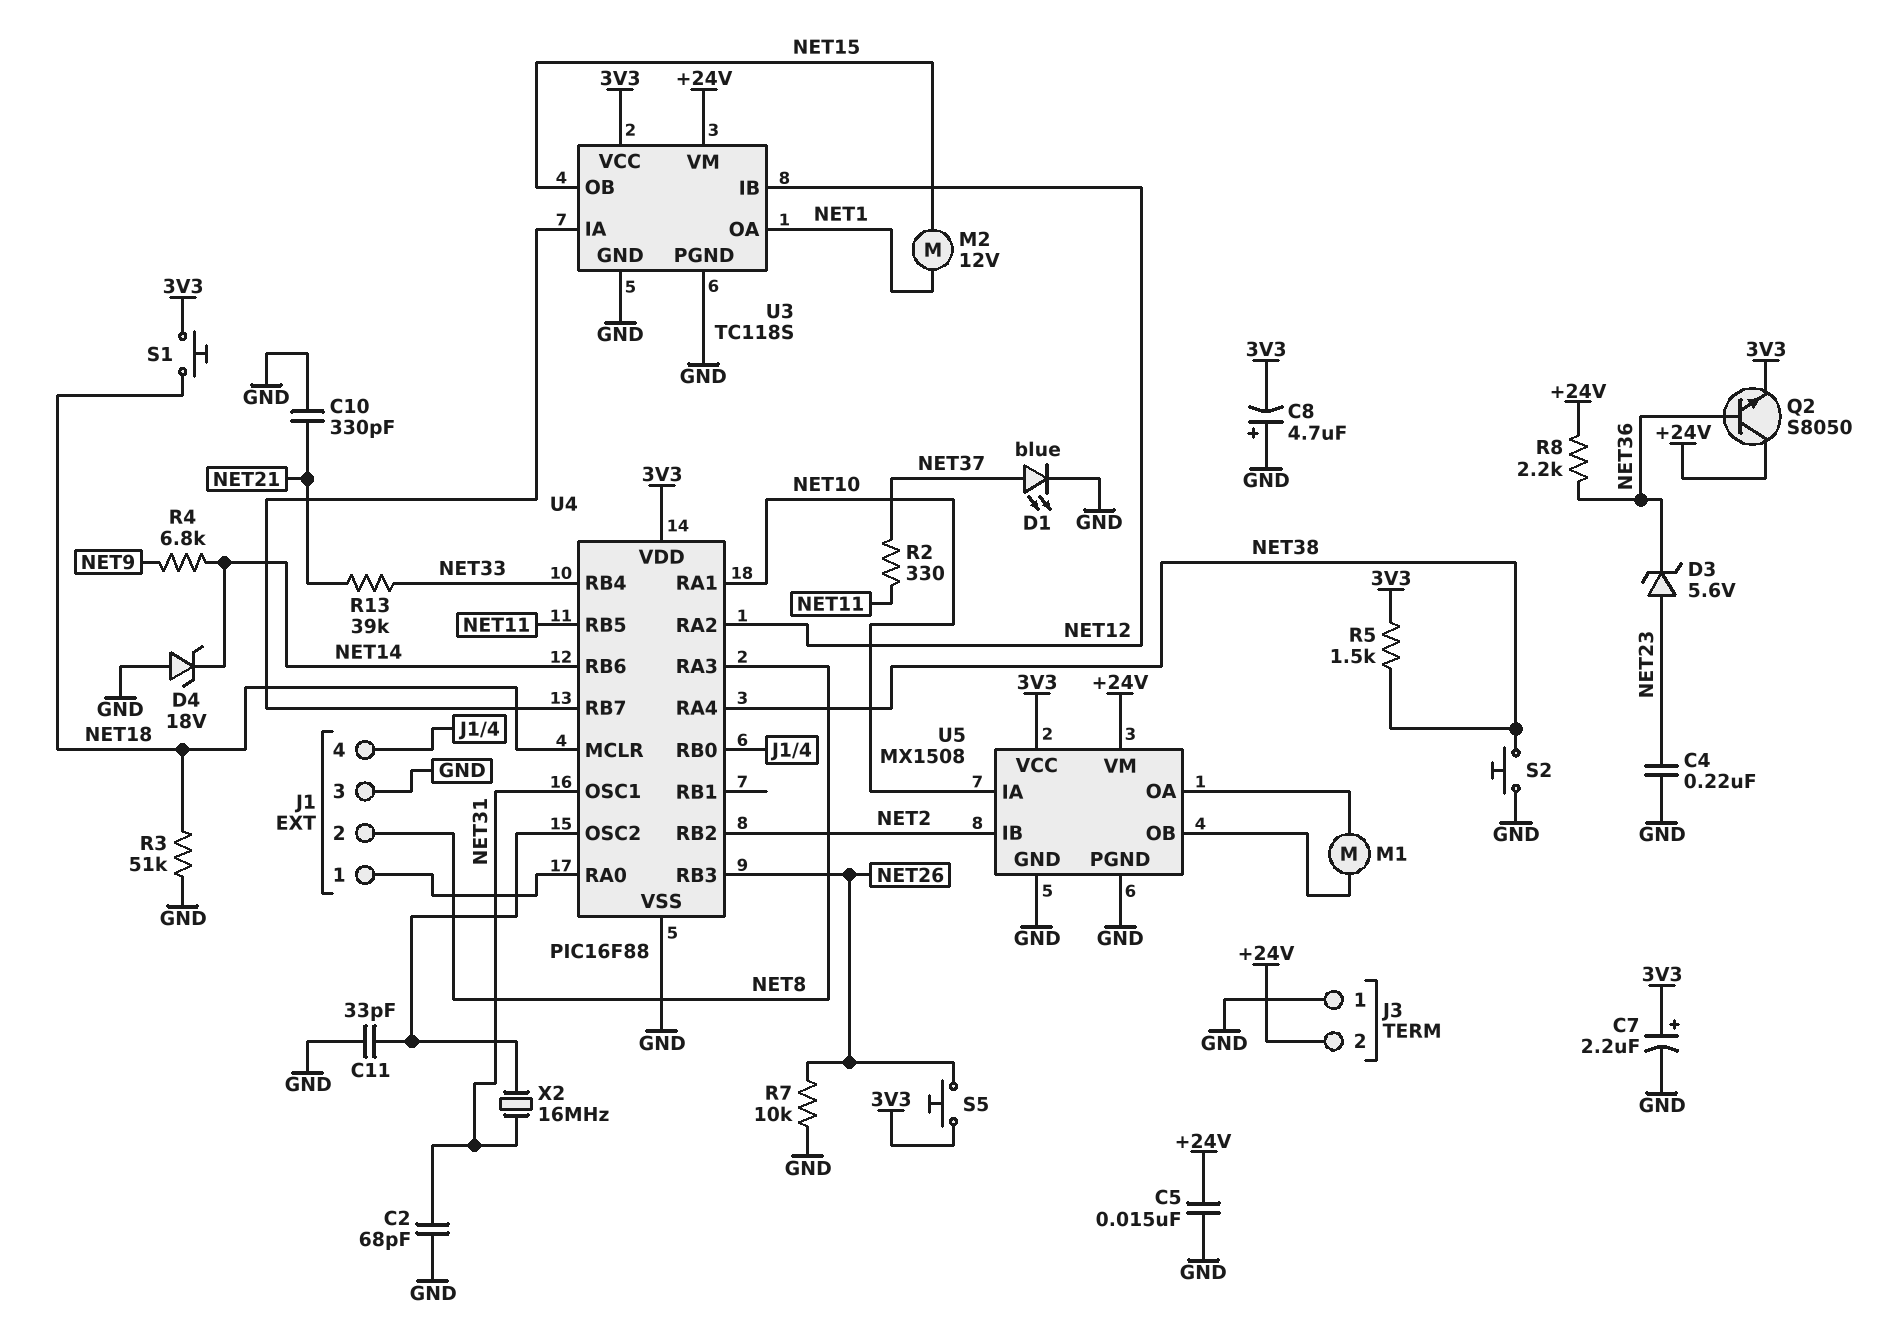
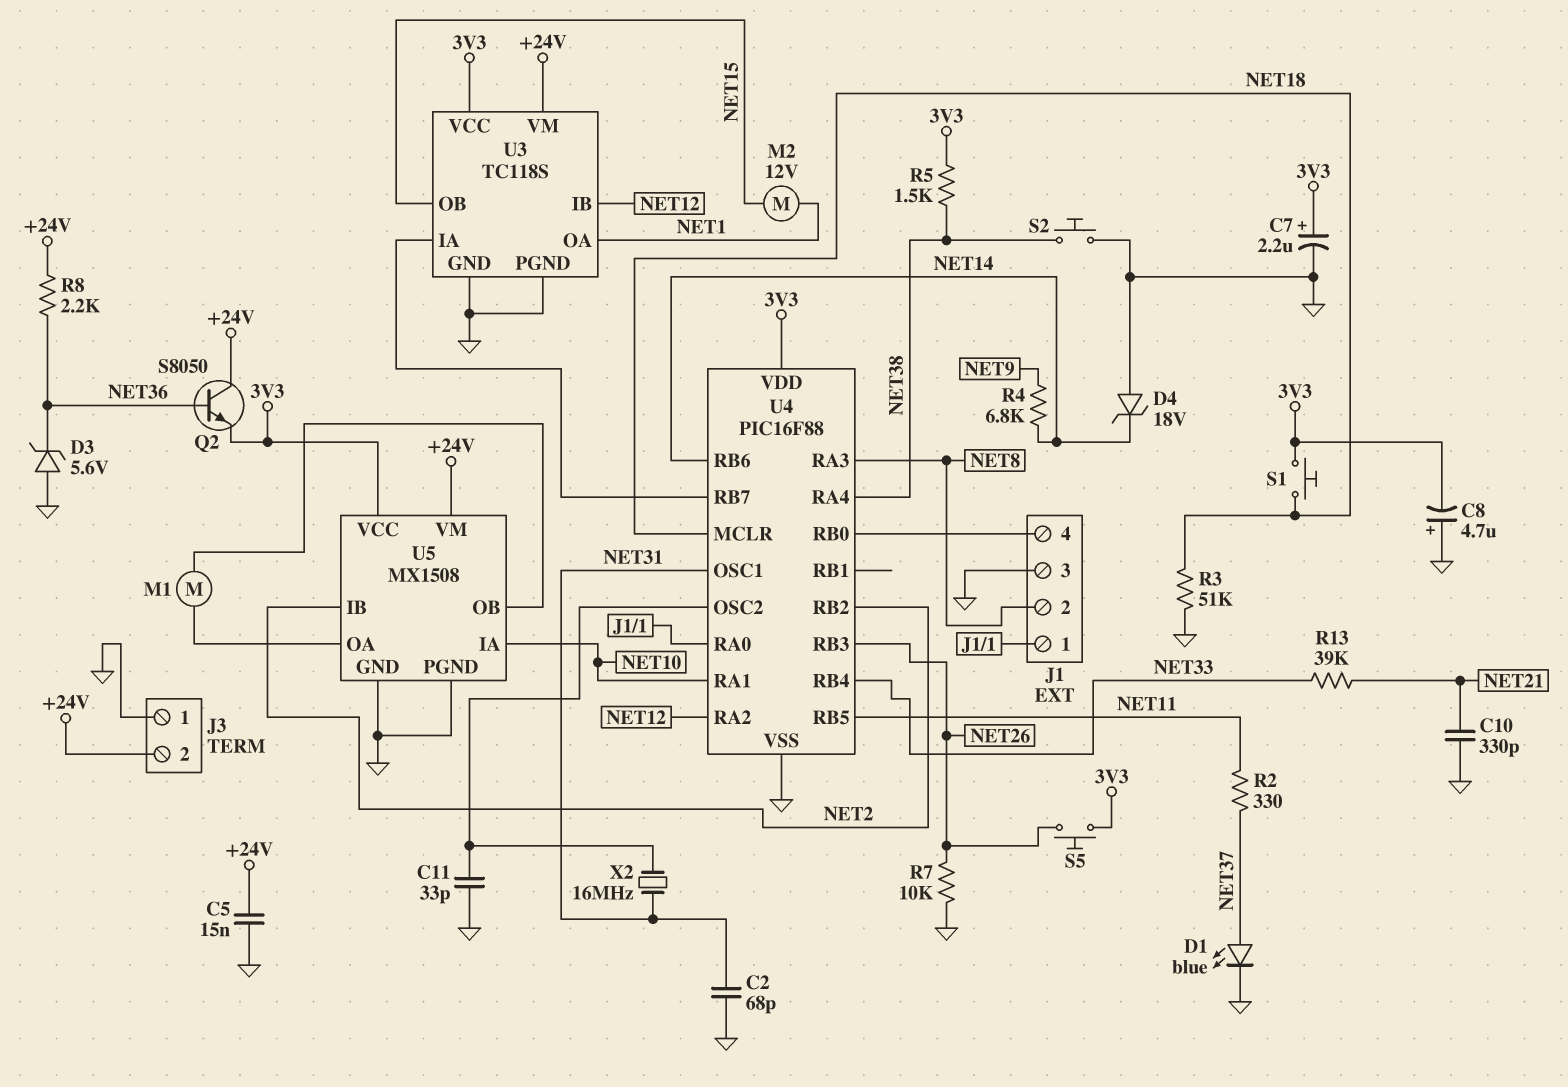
C4: 220nF (GND, NET23) -> none
D3: zener 5.6V (A NET23, K NET36) -> zener 5.6V (A GND, K NET36)

